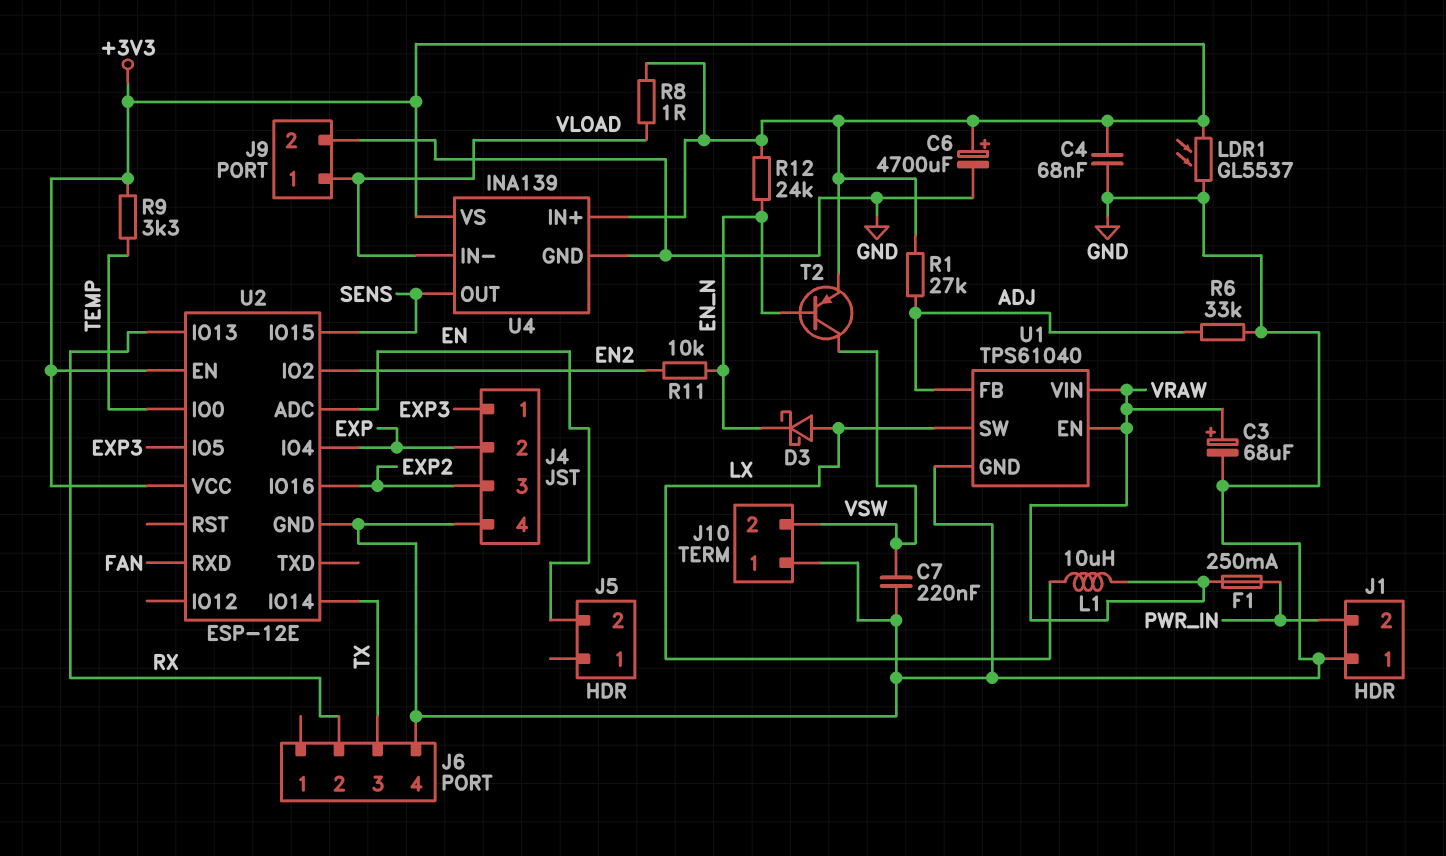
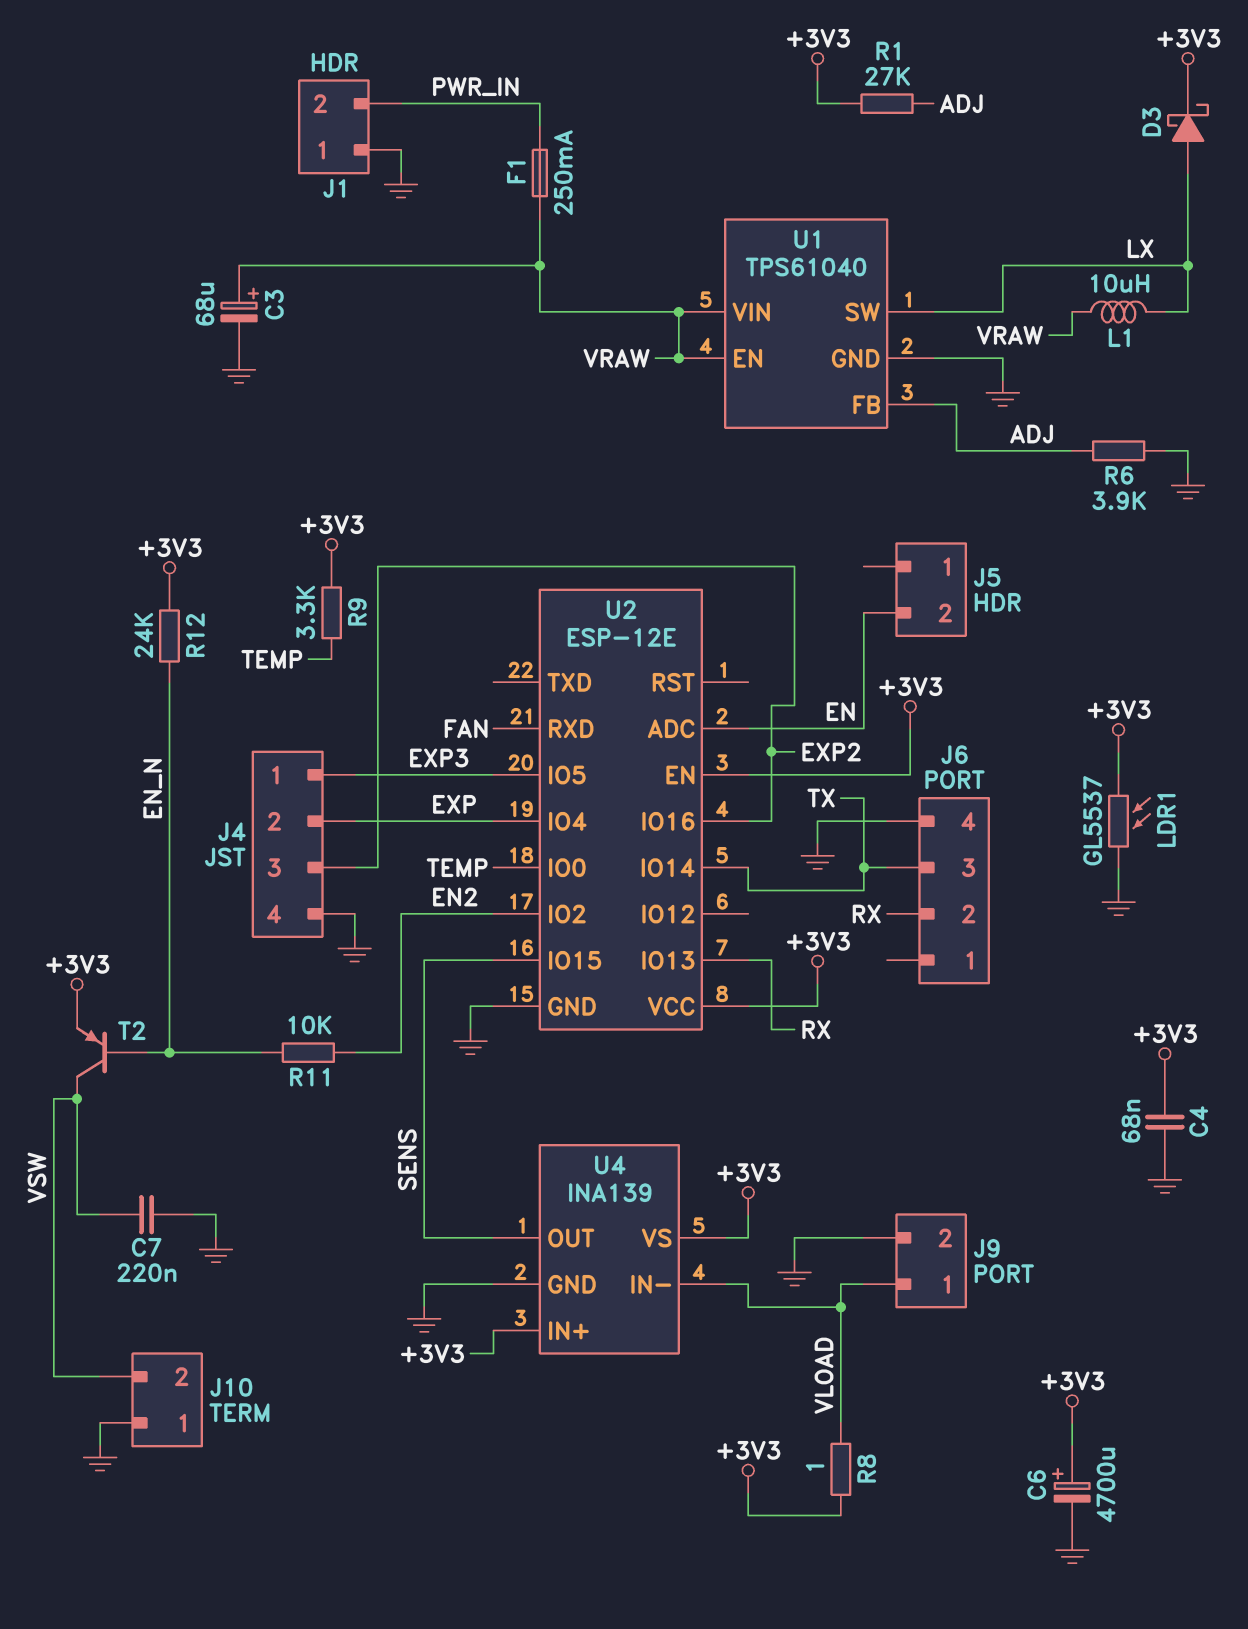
D3: schottky (A LX, K EN_N) -> schottky (A LX, K +3V3)
R6: 33k (ADJ, GND) -> 3.9k (ADJ, GND)

